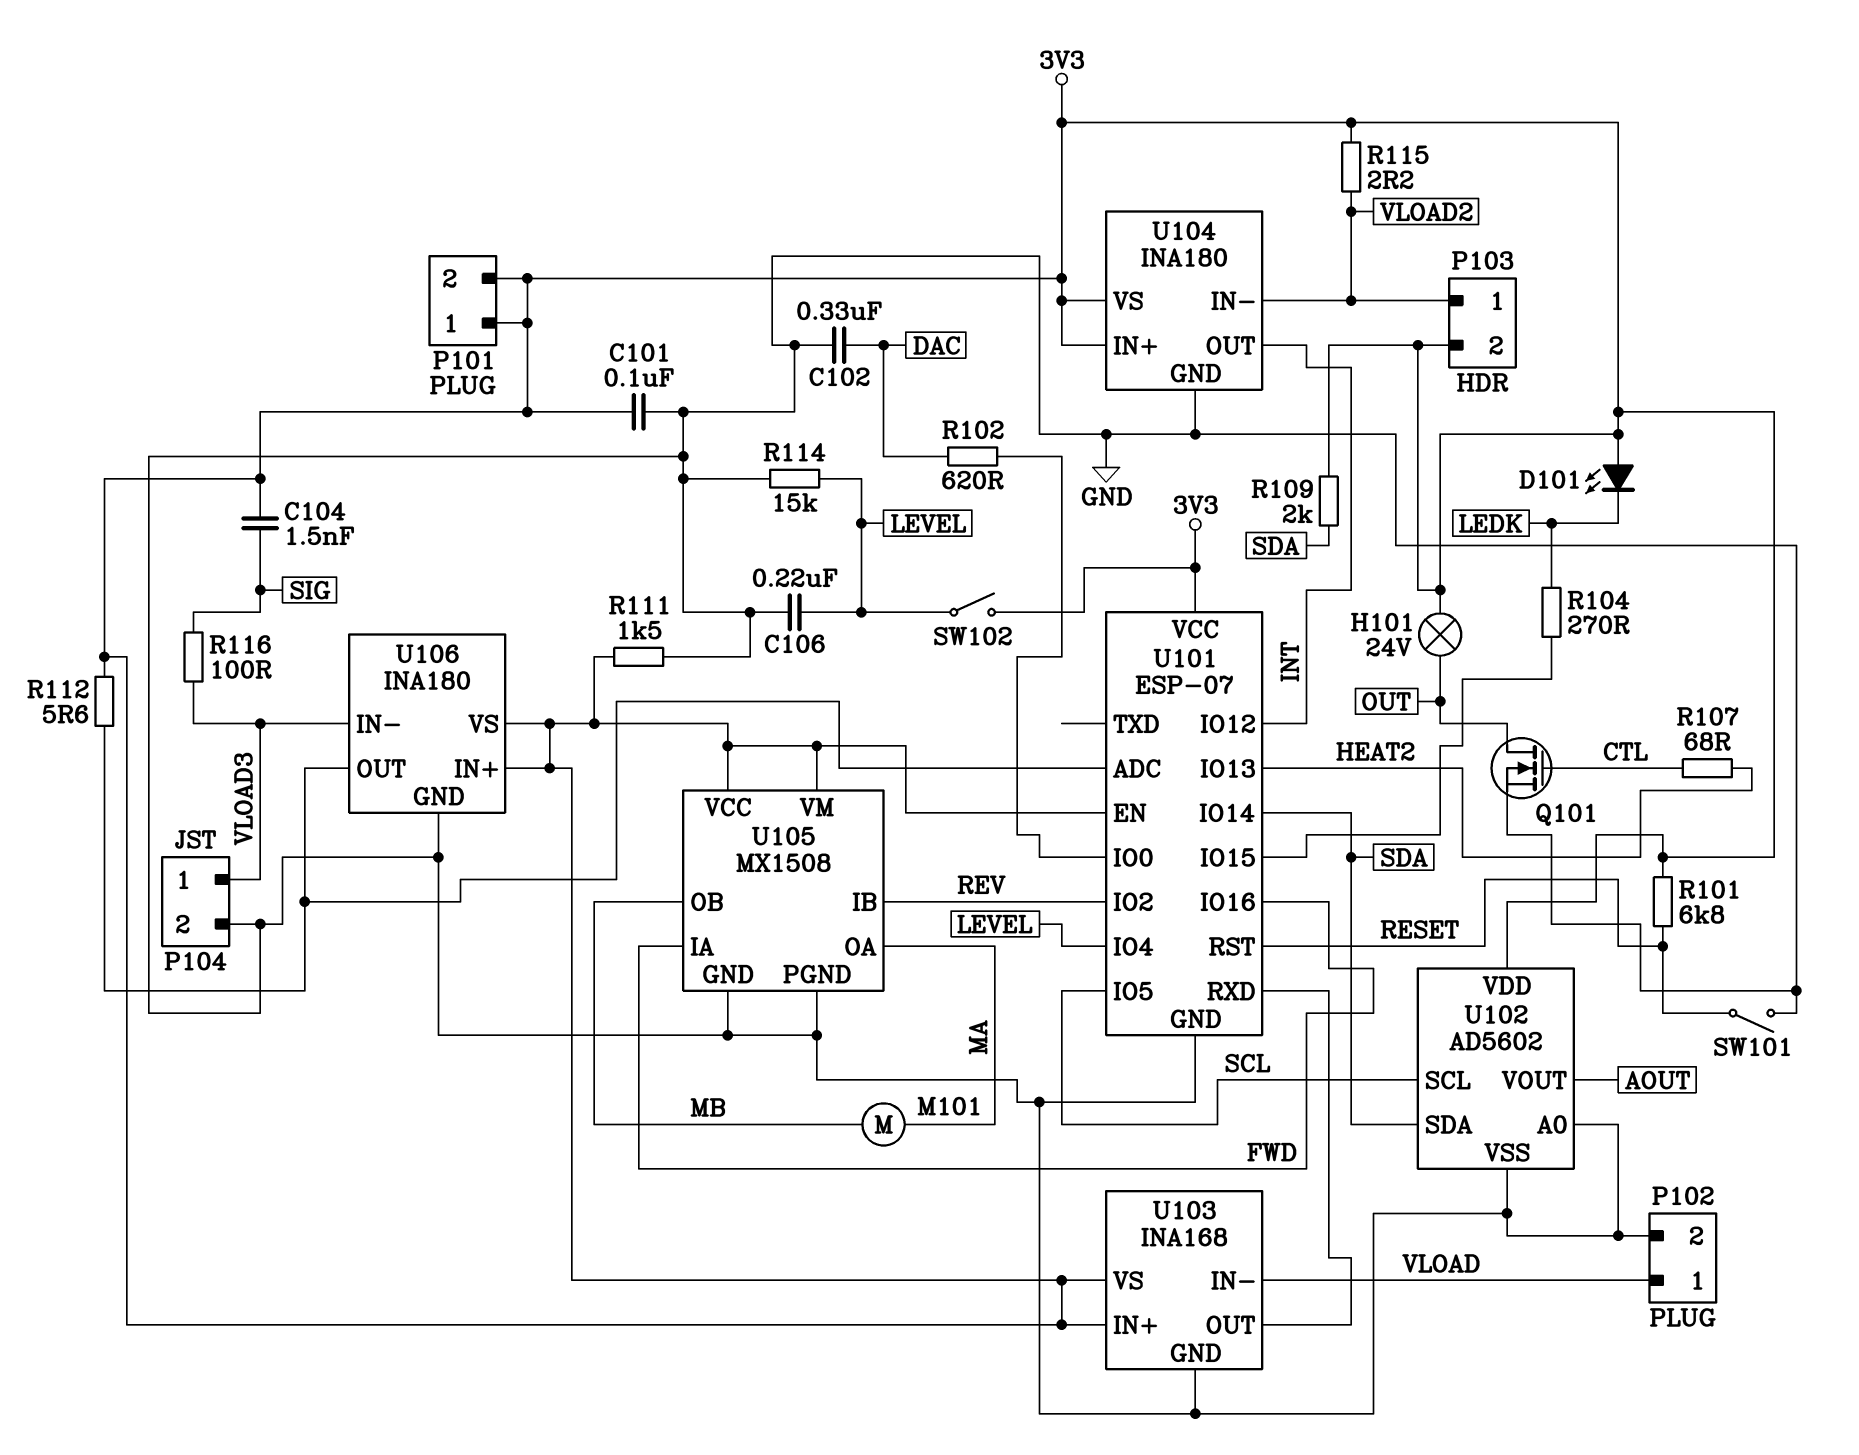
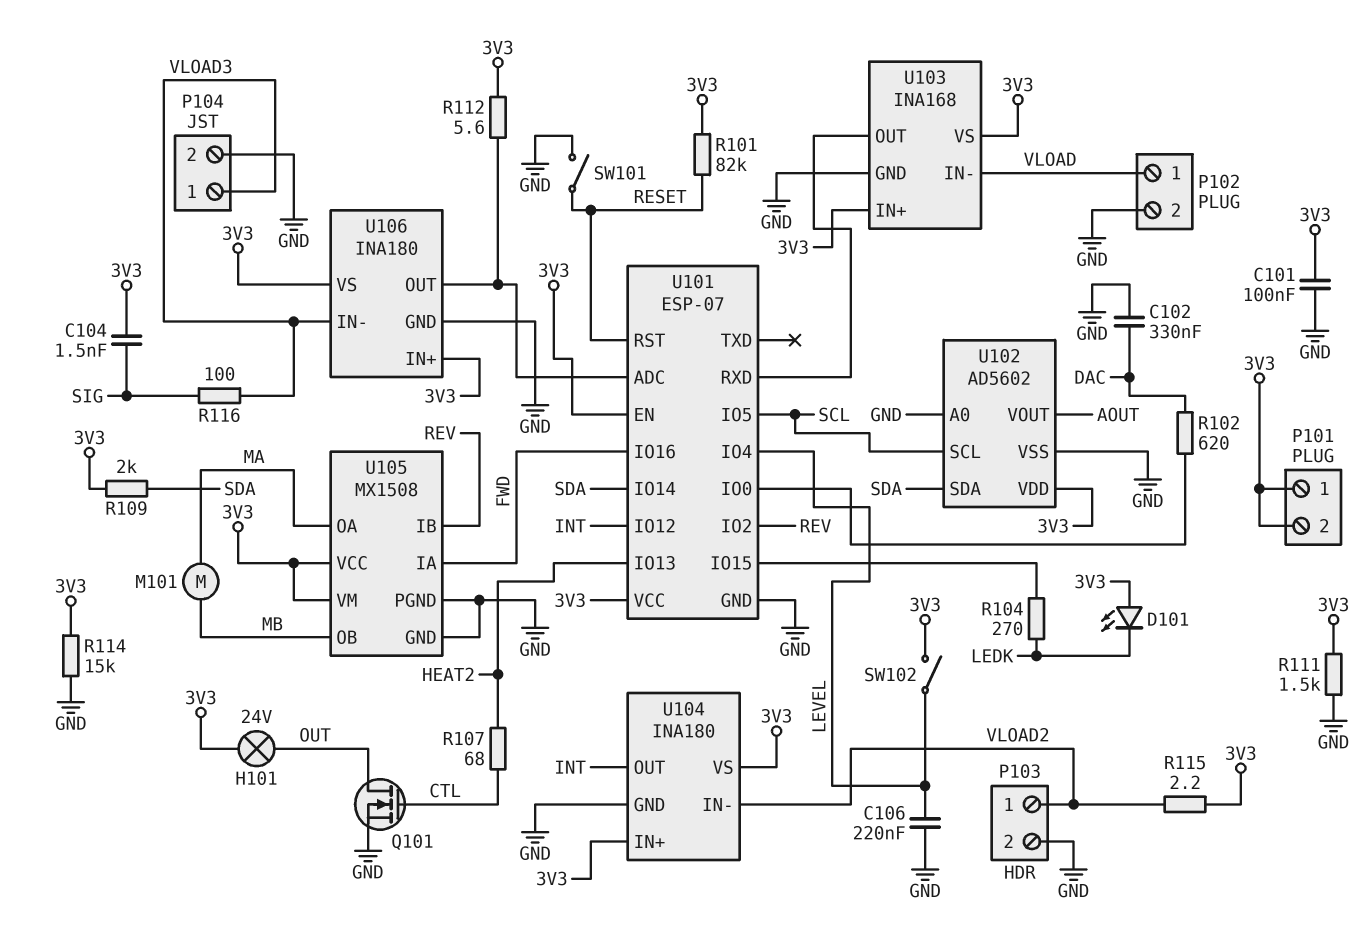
P103 pin 2: 3V3 -> GND
R101: 6.8k (3V3, RESET) -> 82k (3V3, RESET)
R114: 15k (GND, LEVEL) -> 15k (3V3, GND)

